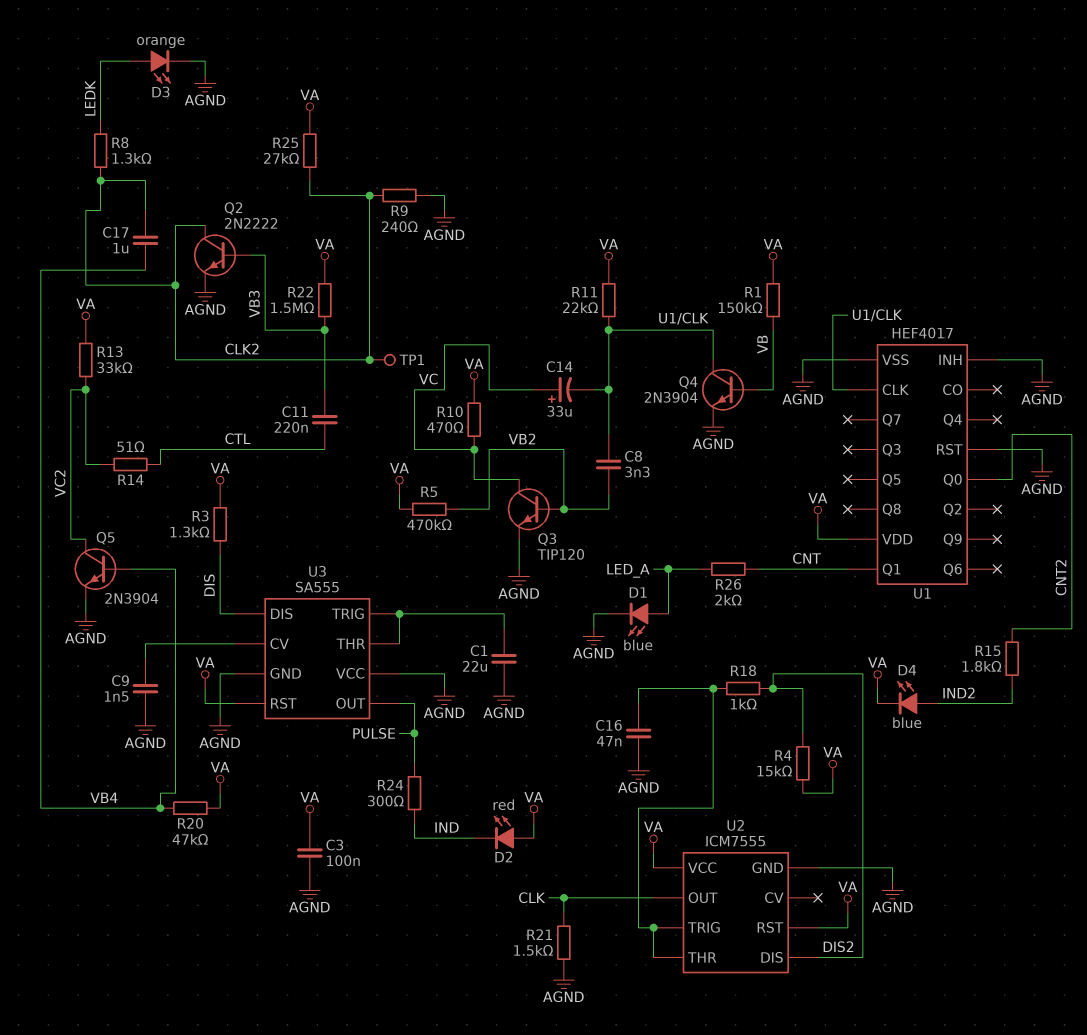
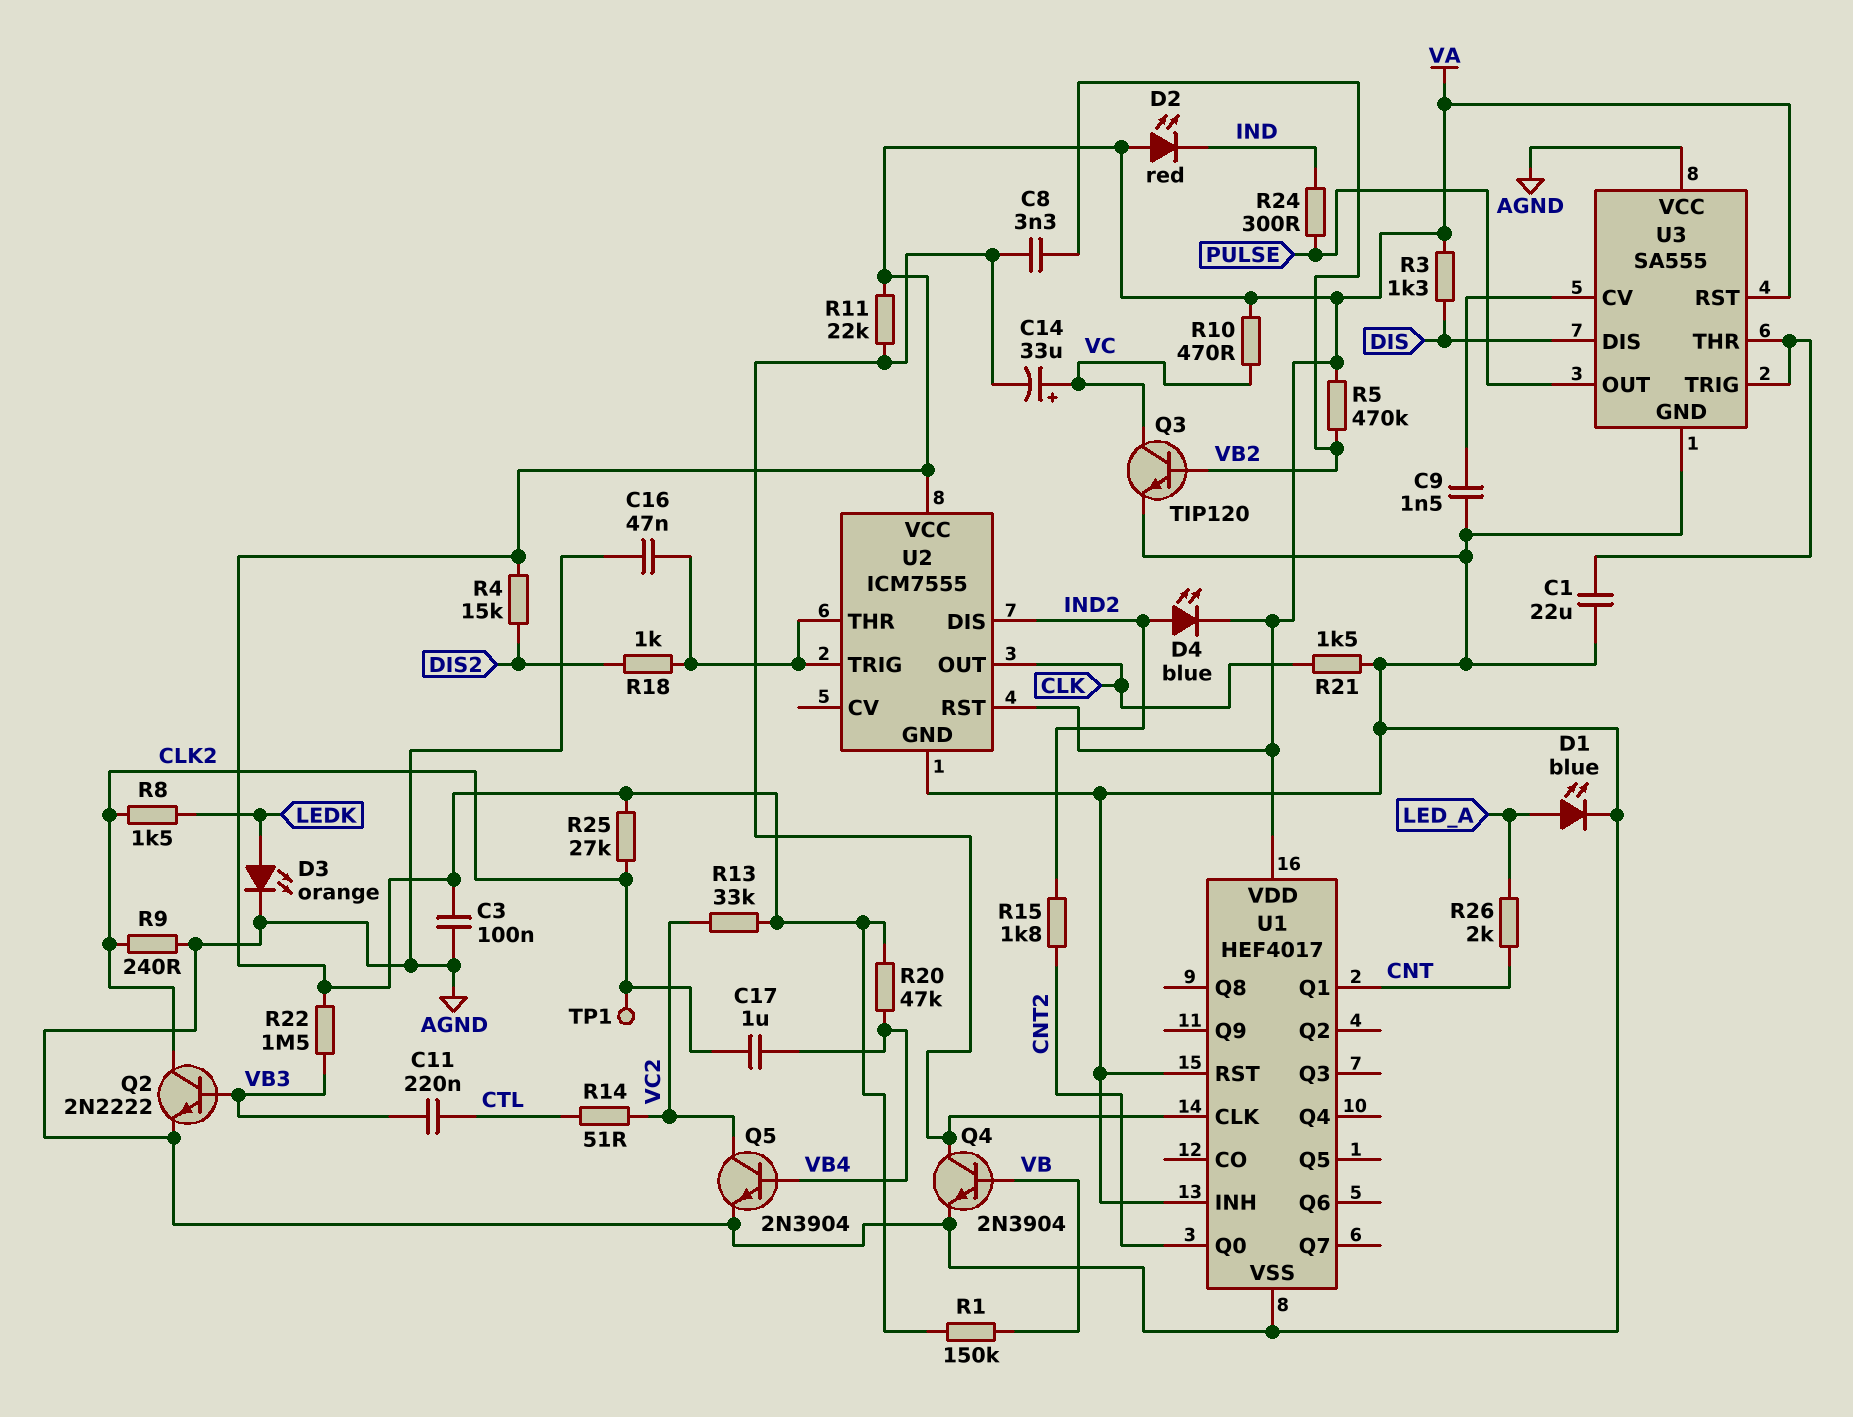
R8: 1.3k (CLK2, LEDK) -> 1.5k (CLK2, LEDK)
U2 pin DIS: DIS2 -> IND2

